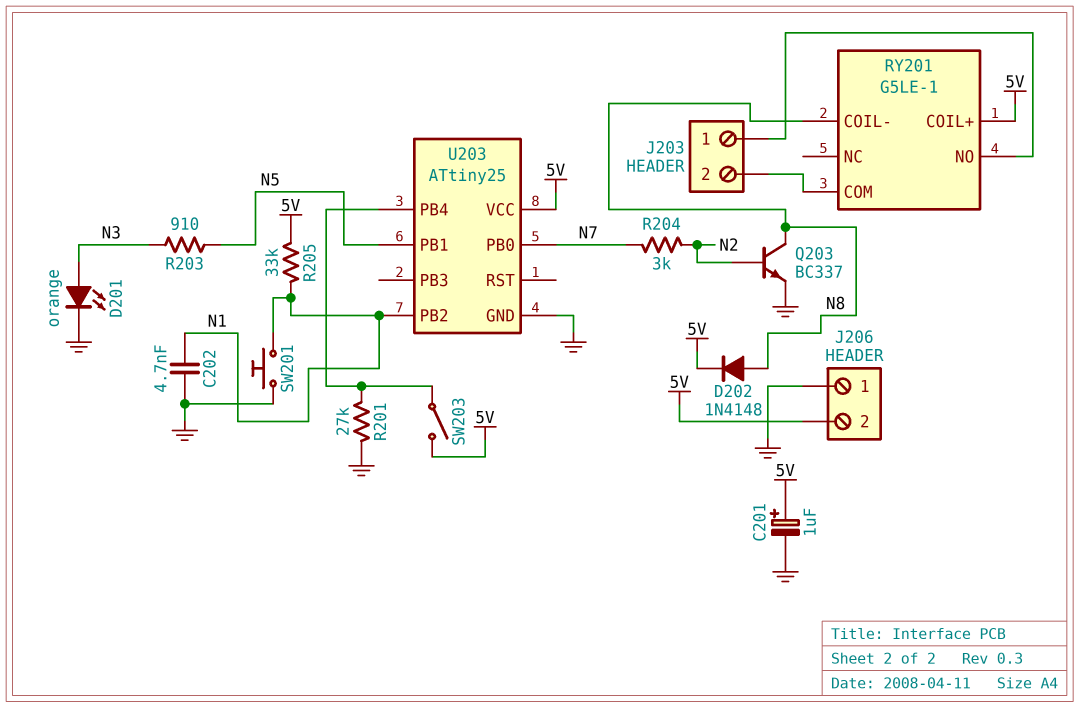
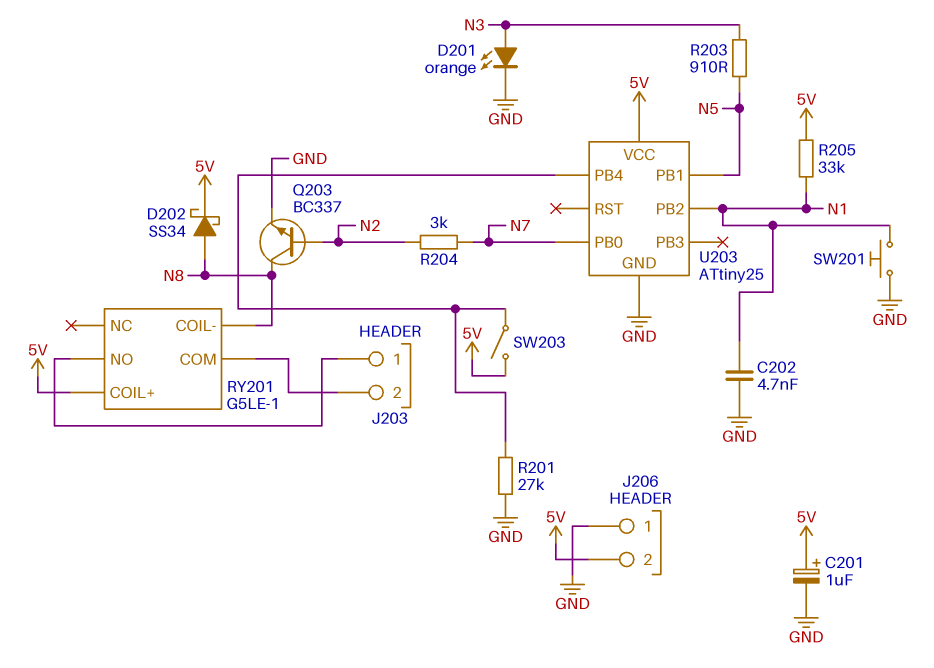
D202: diode 1N4148 (A N8, K 5V) -> schottky SS34 (A N8, K 5V)

